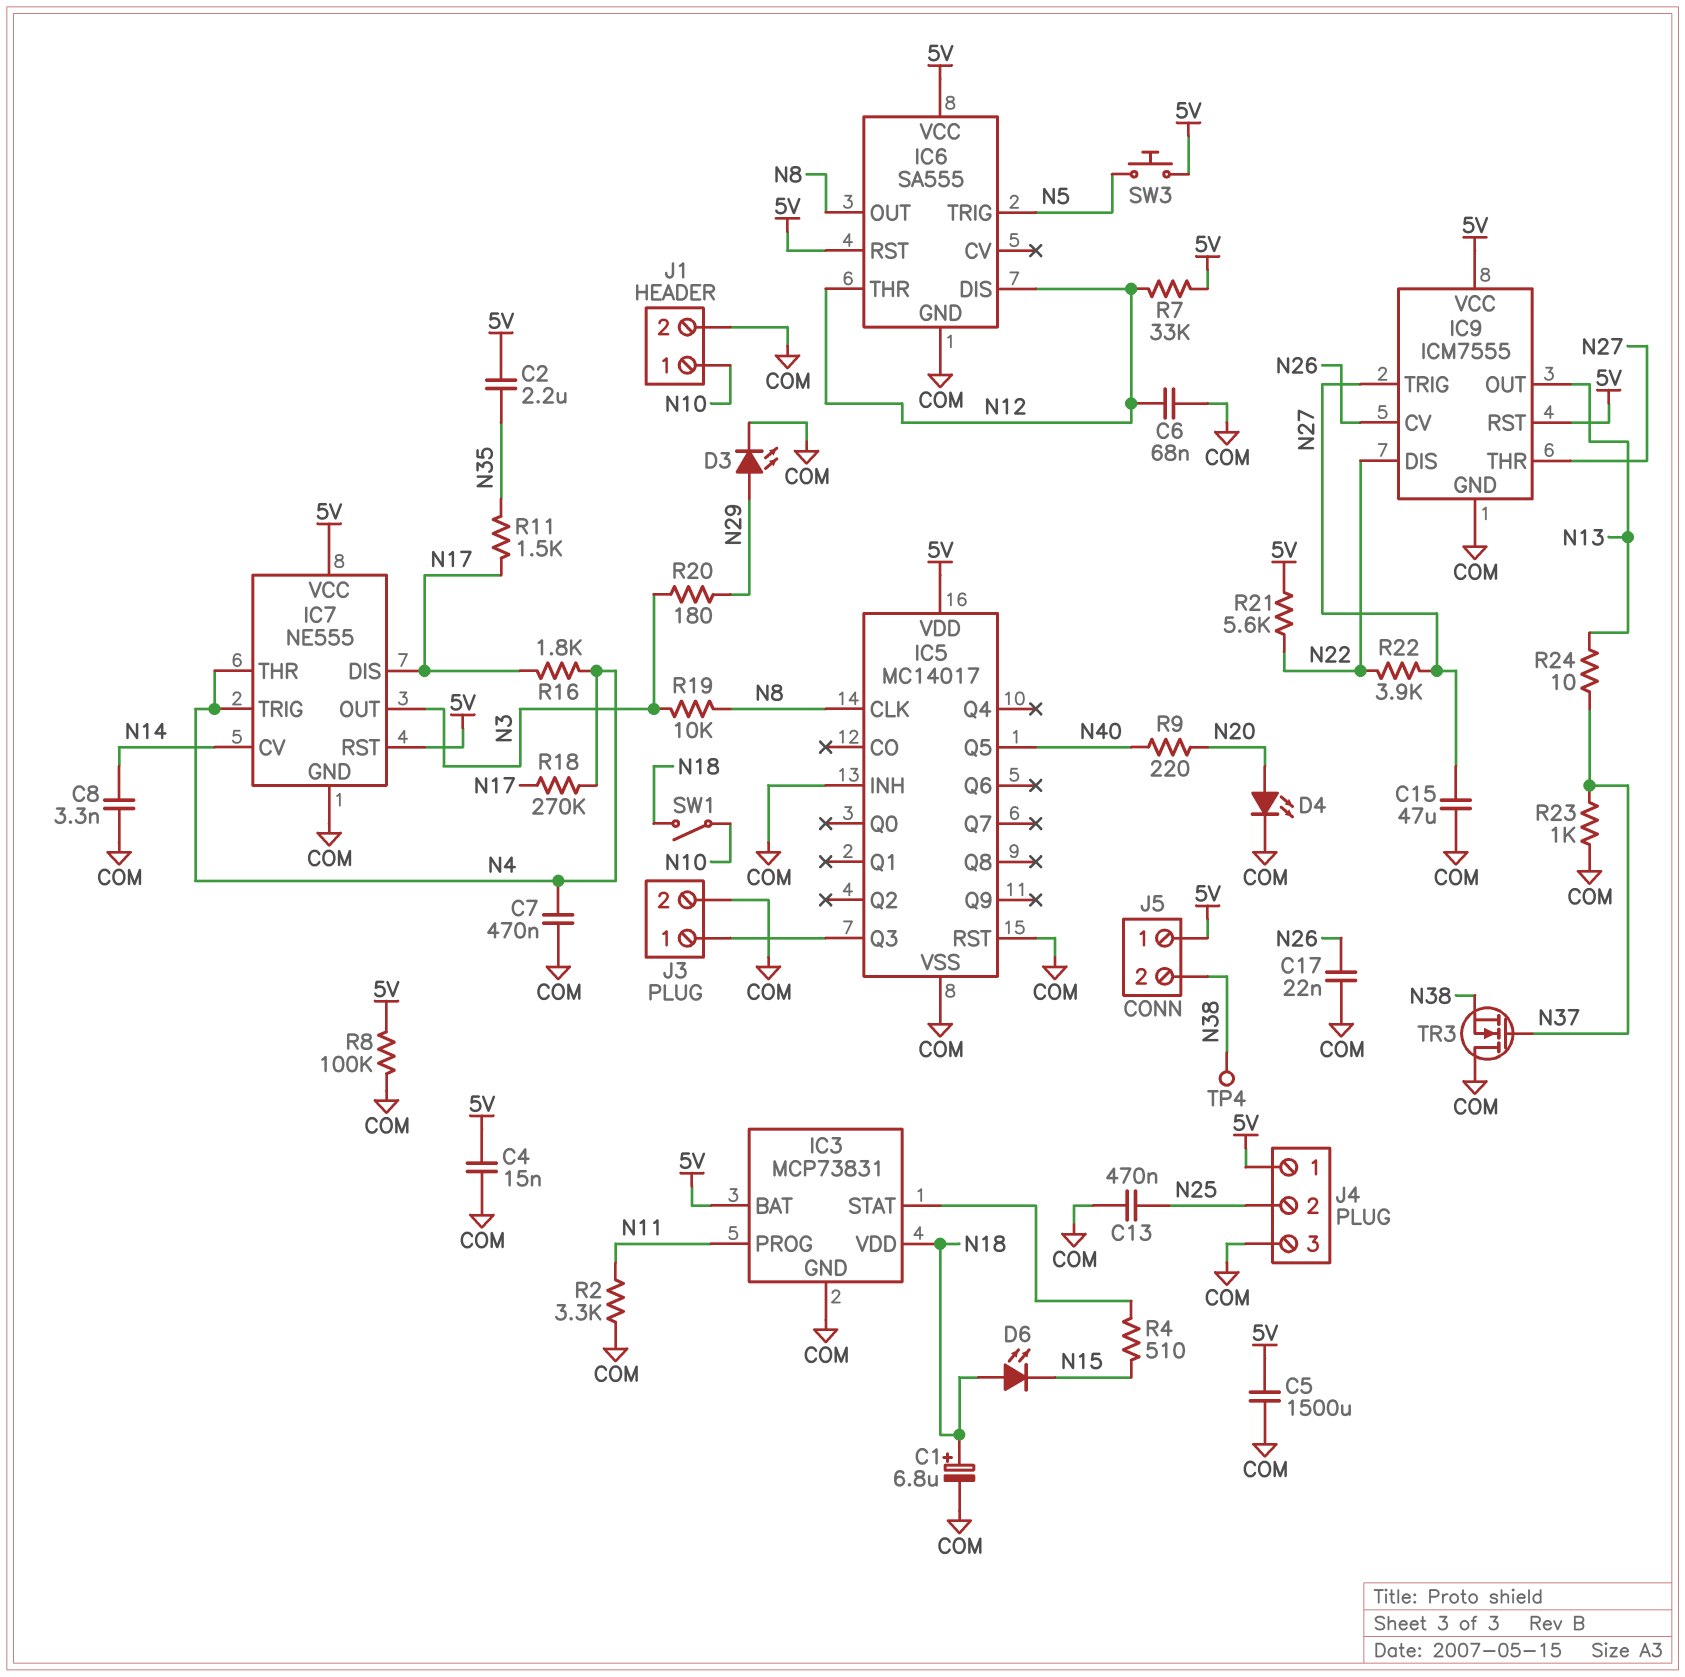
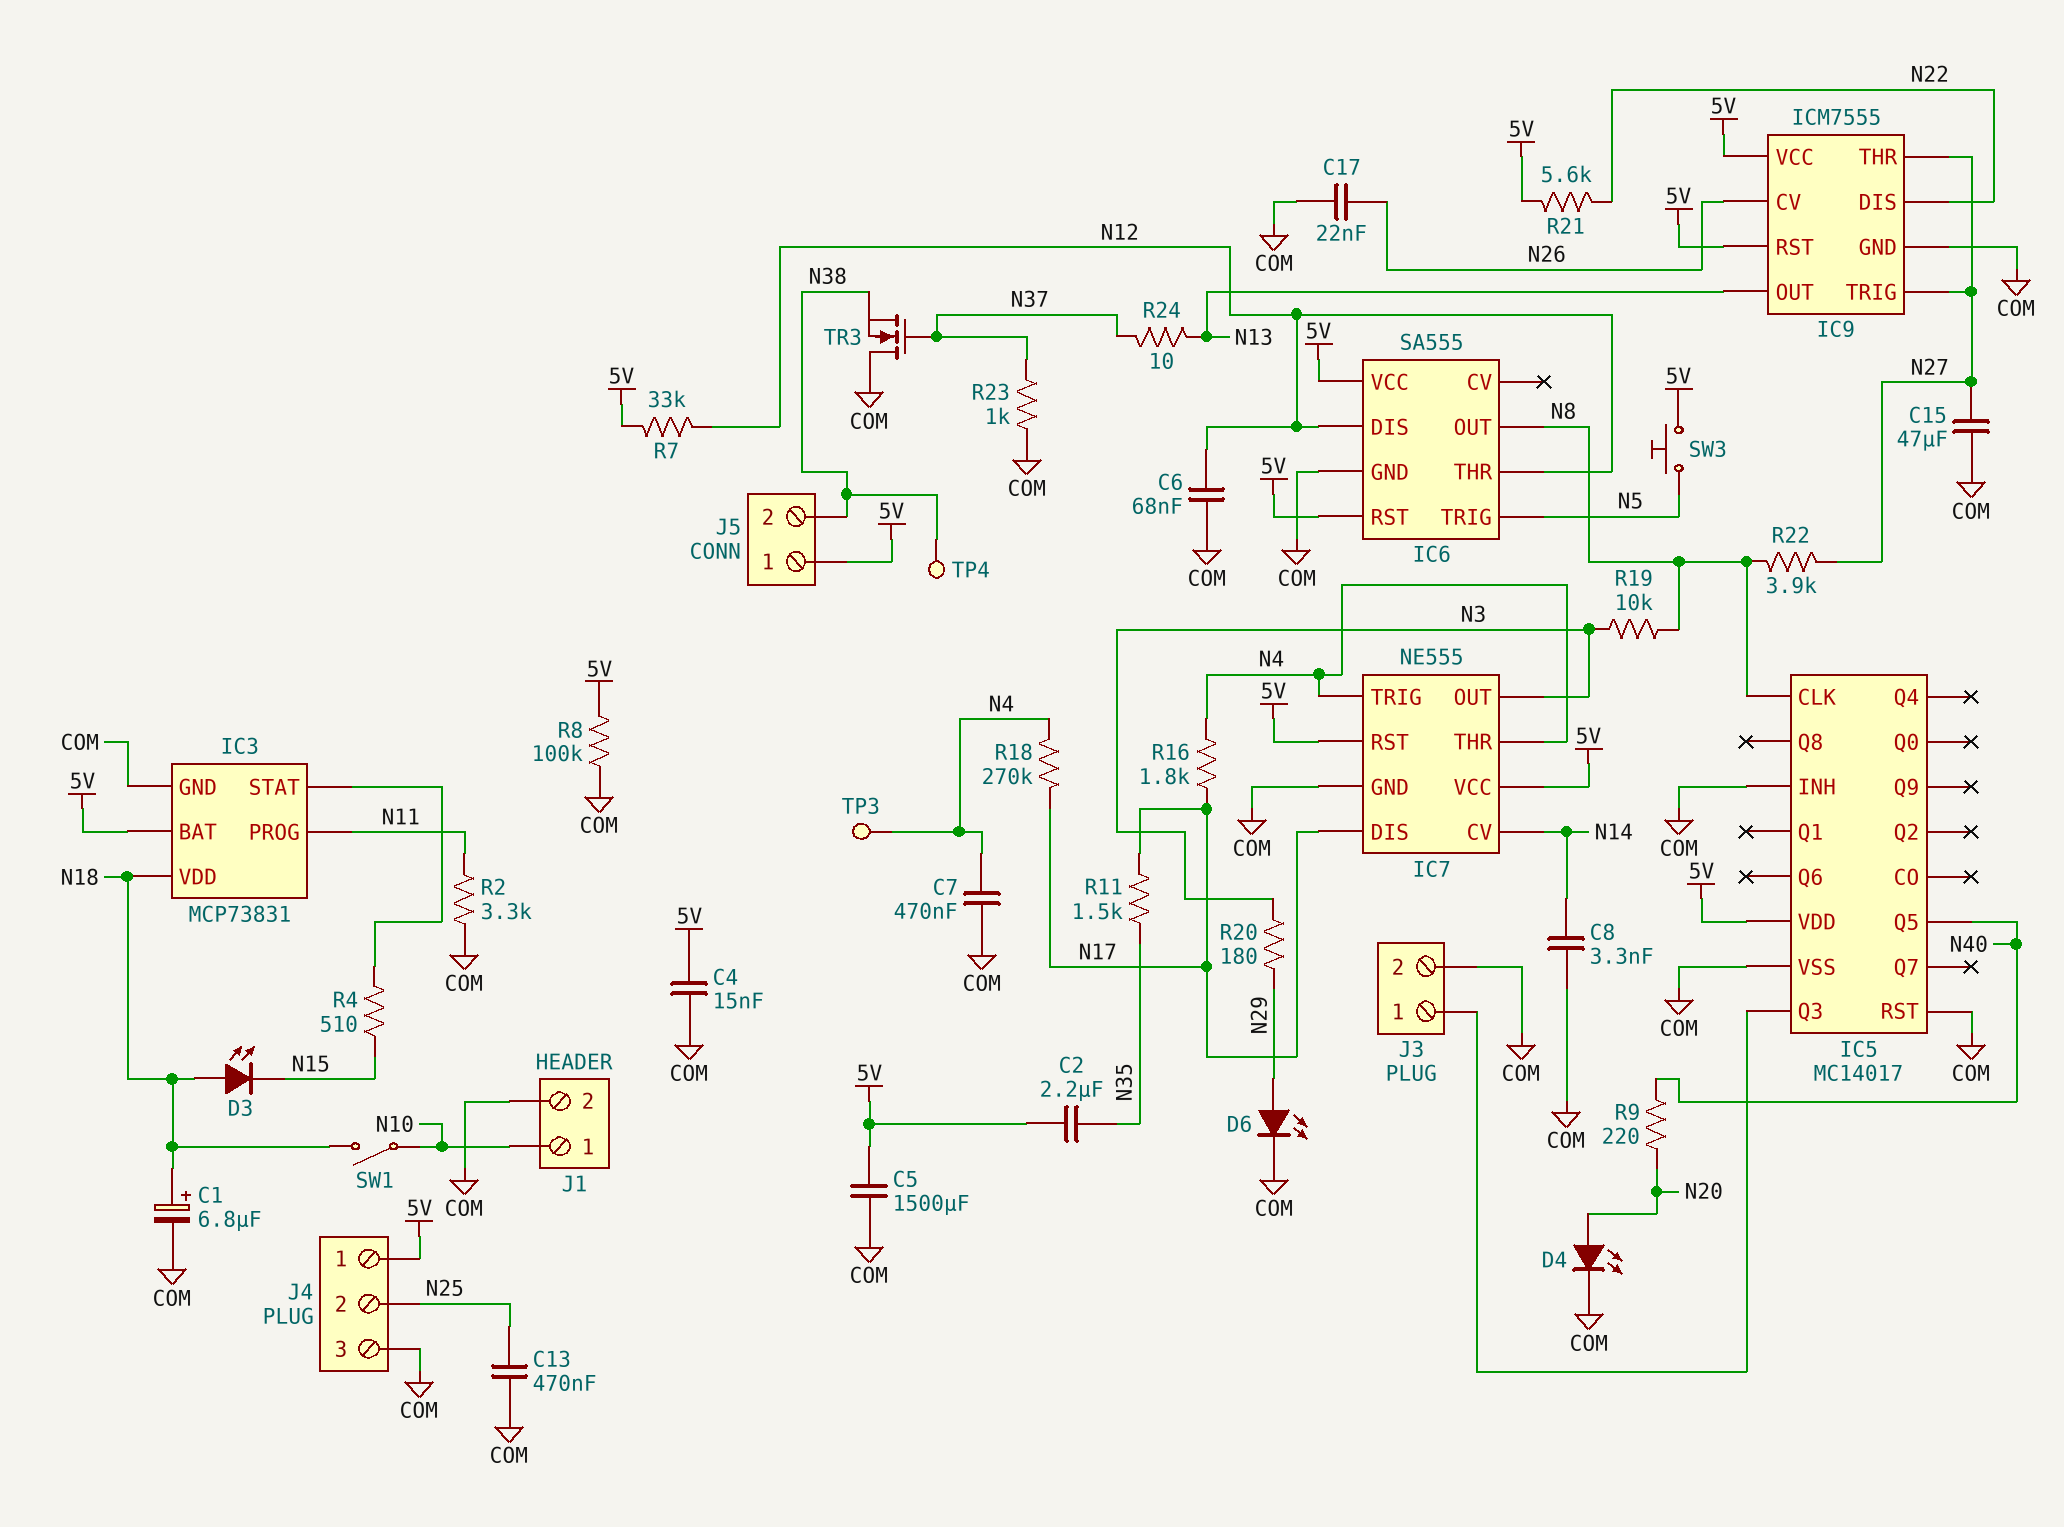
D3: LED (A N29, K COM) -> LED (A N18, K N15)
D6: LED (A N18, K N15) -> LED (A N29, K COM)
R22: 3.9k (N22, N27) -> 3.9k (N8, N27)
TP3: none -> test point (N4)

